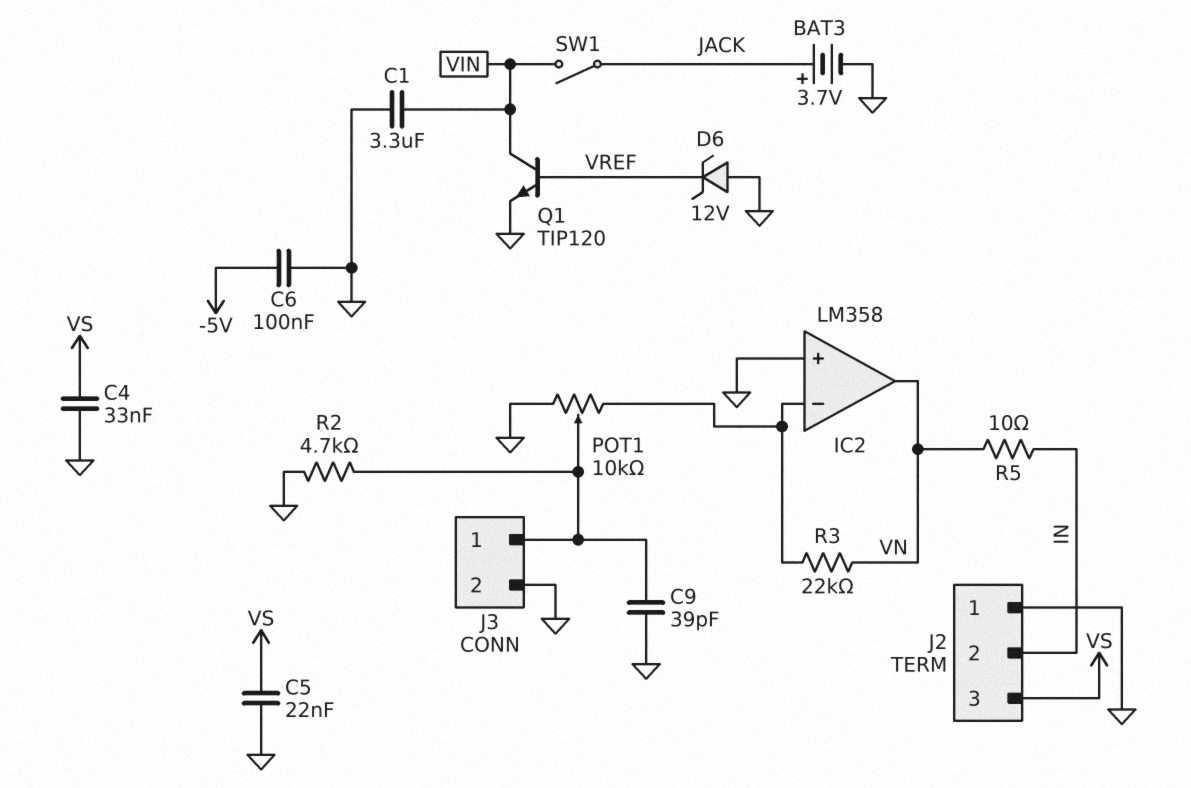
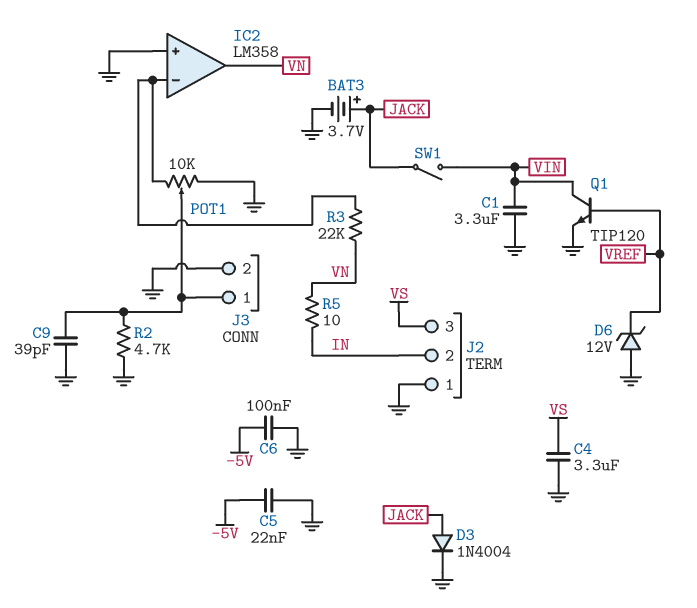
C4: 33nF (GND, VS) -> 3.3uF (GND, VS)
C5: 22nF (GND, VS) -> 22nF (-5V, GND)
D3: none -> diode 1N4004 (A JACK, K GND)

